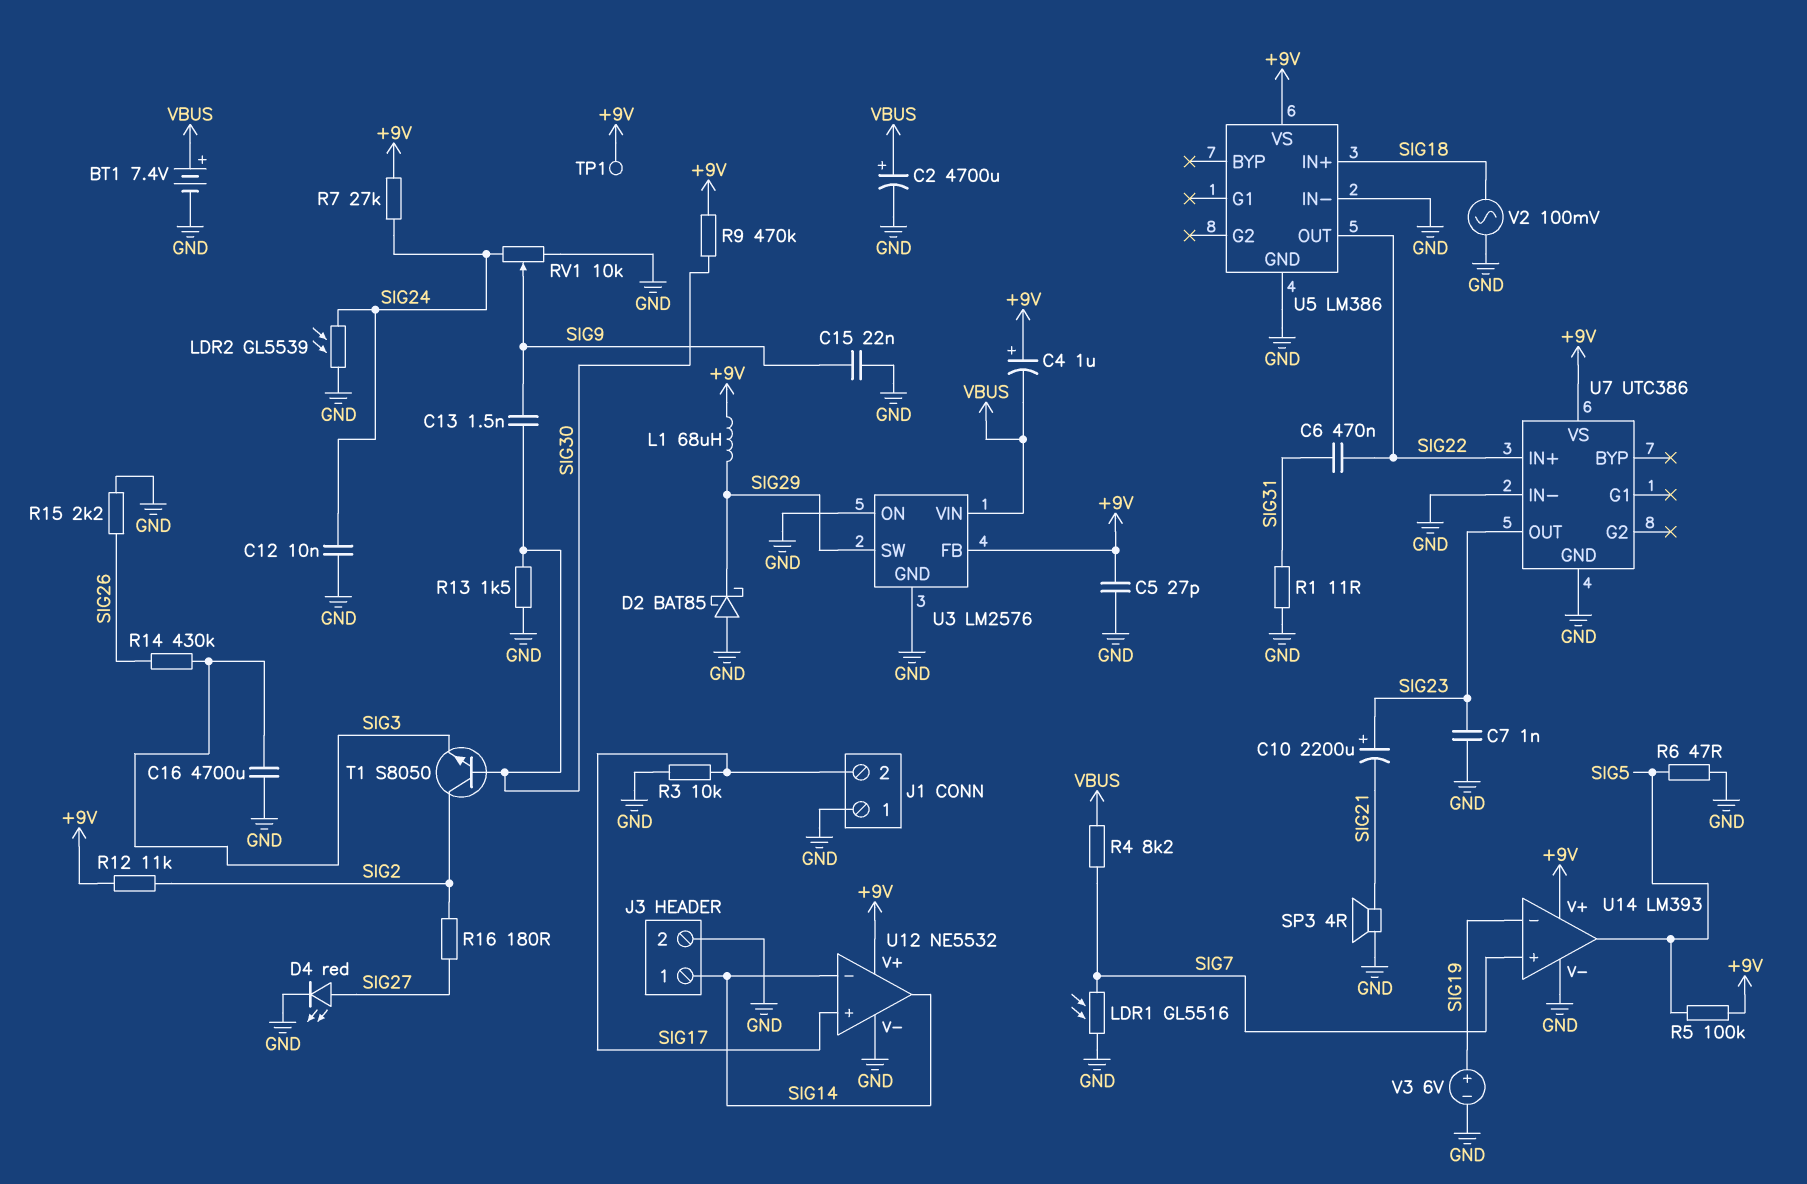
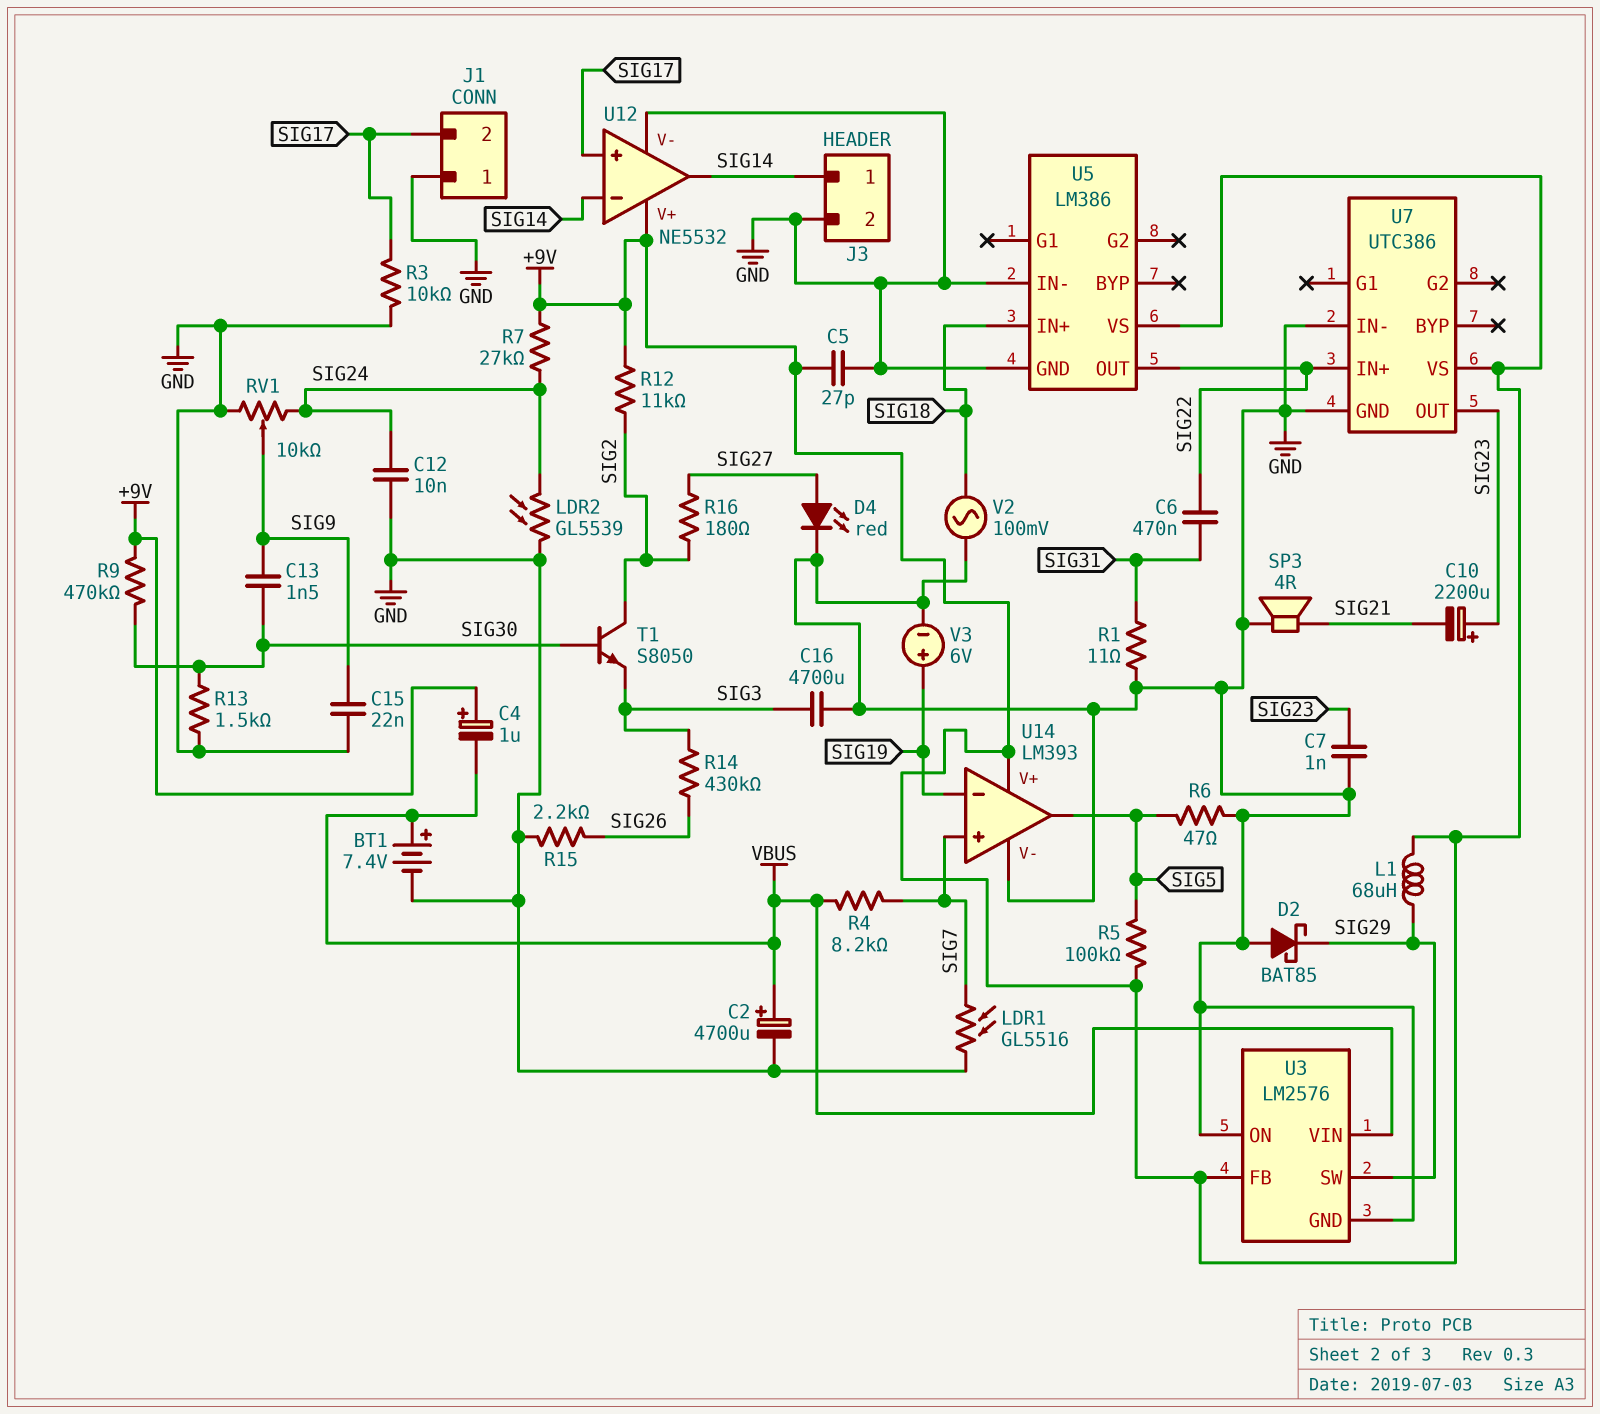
TP1: test point (+9V) -> none

